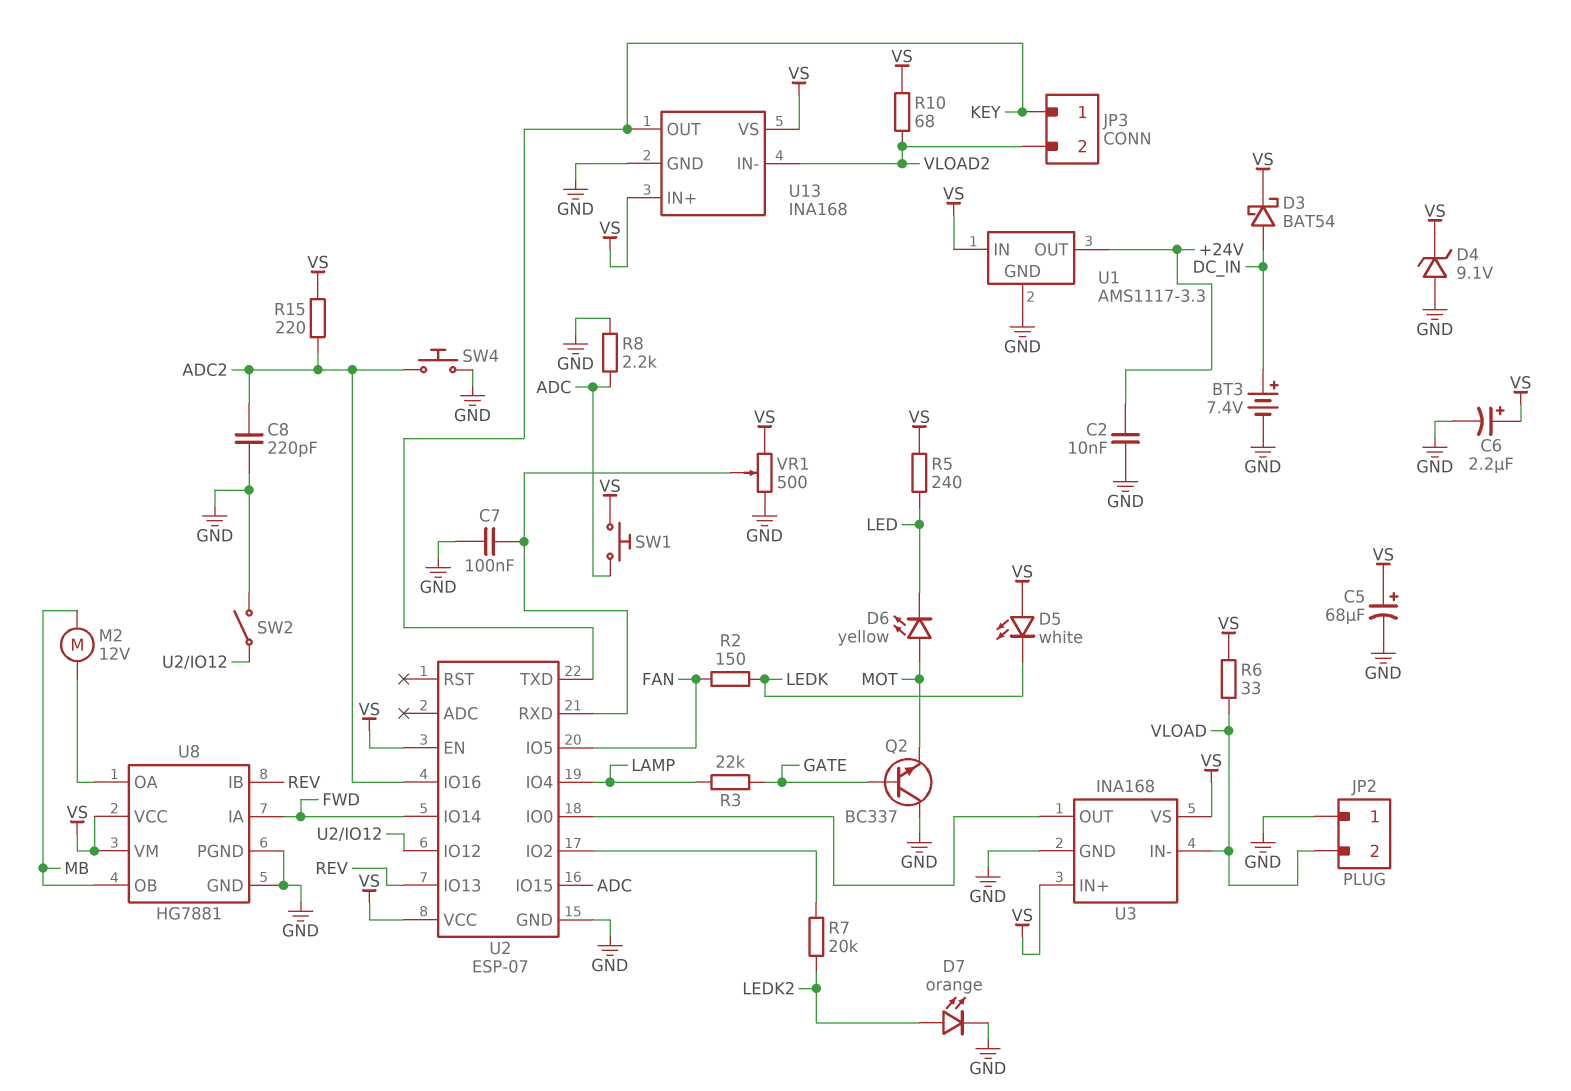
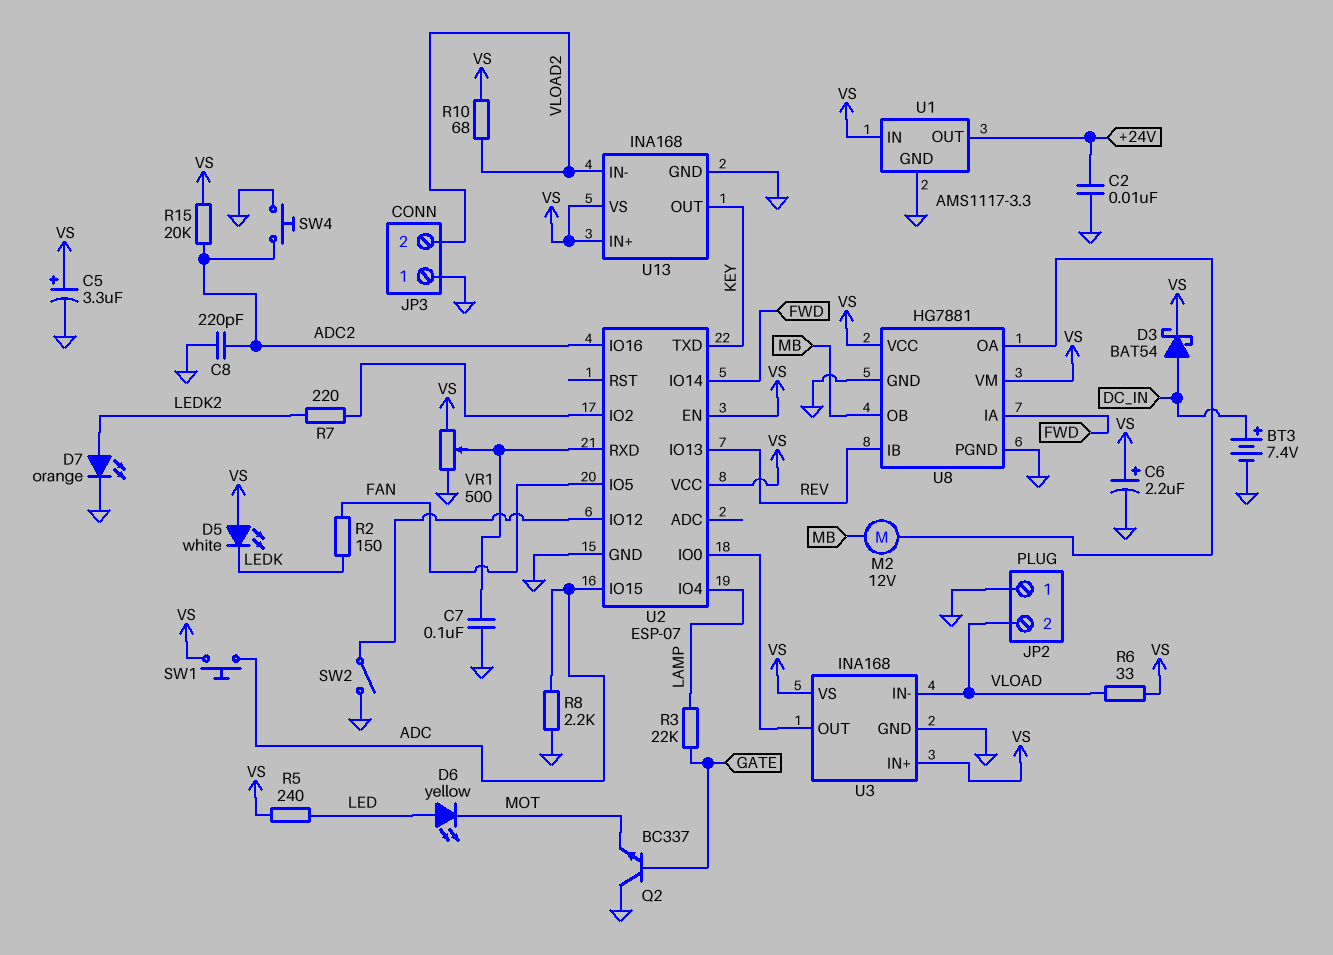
C5: 68uF (plus VS, minus GND) -> 3.3uF (plus VS, minus GND)
D4: zener 9.1V (A GND, K VS) -> none
D6: LED yellow (A MOT, K LED) -> LED yellow (A LED, K MOT)
JP3 pin 1: KEY -> GND
R7: 20k (LEDK2, U2/IO2) -> 220 (LEDK2, U2/IO2)
R15: 220 (ADC2, VS) -> 20k (ADC2, VS)

